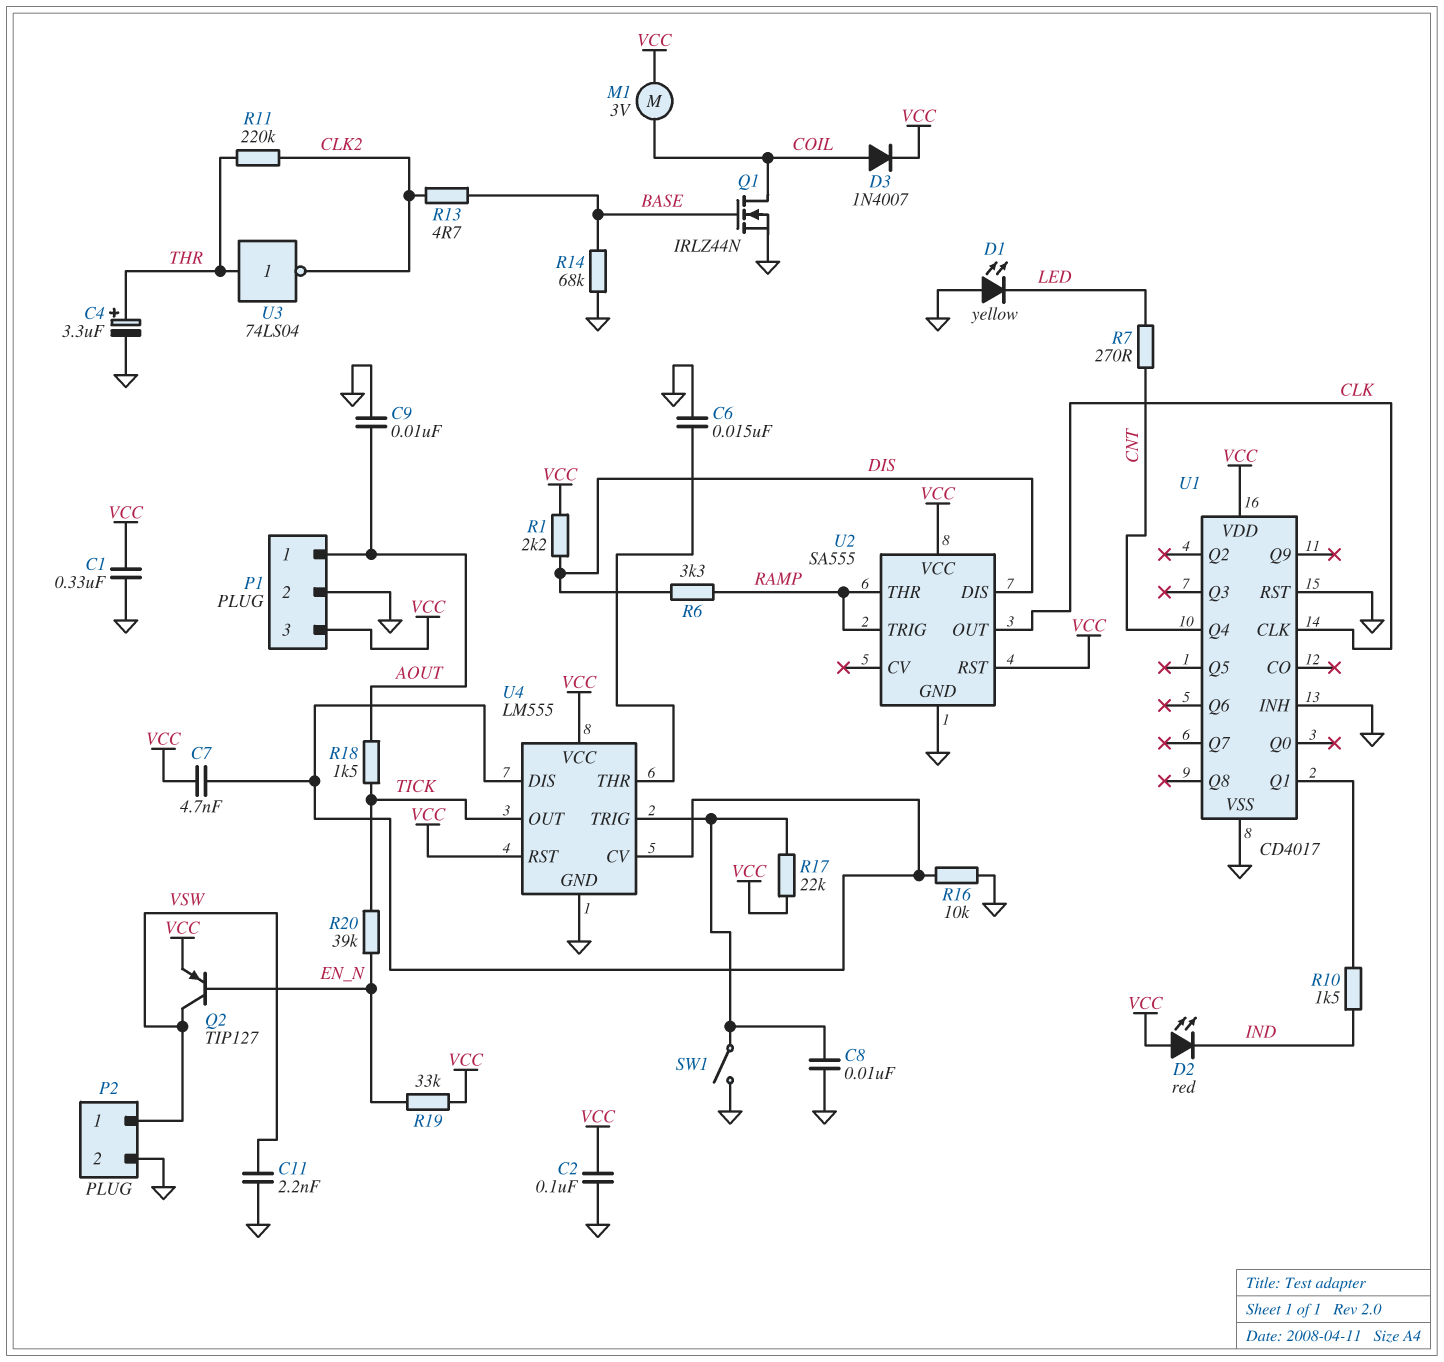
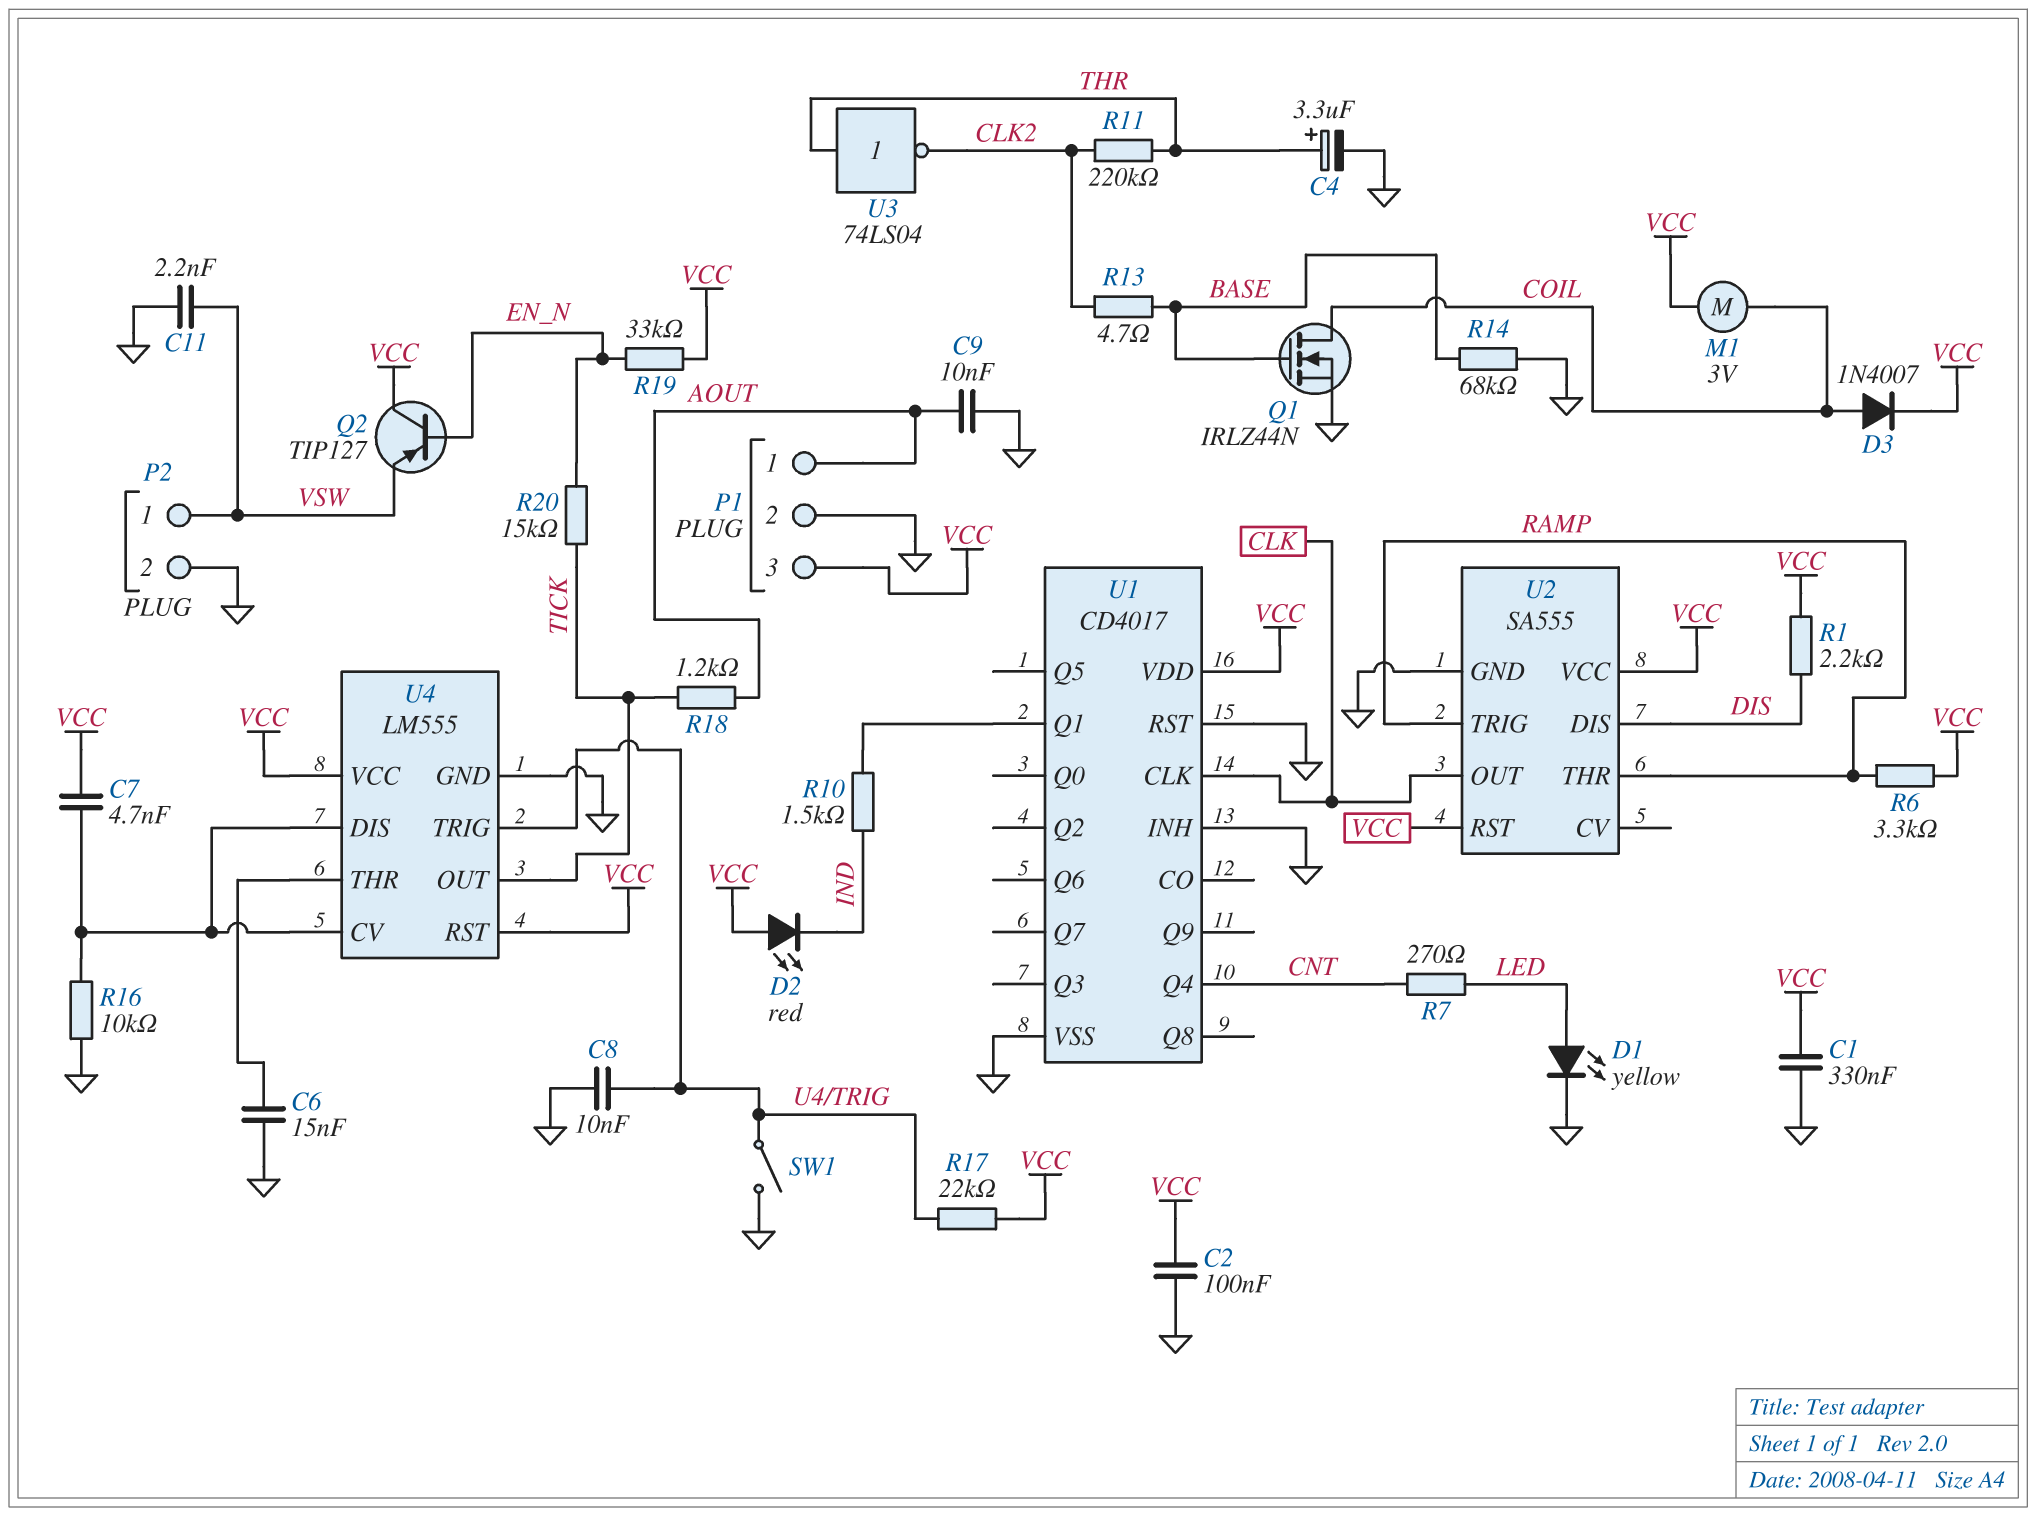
D1: LED yellow (A GND, K LED) -> LED yellow (A LED, K GND)
Q2: PNP TIP127 (B EN_N, C VSW, E VCC) -> PNP TIP127 (B EN_N, C VCC, E VSW)
R6: 3.3k (DIS, RAMP) -> 3.3k (RAMP, VCC)
R18: 1.5k (AOUT, TICK) -> 1.2k (AOUT, TICK)
R20: 39k (EN_N, TICK) -> 15k (EN_N, TICK)

